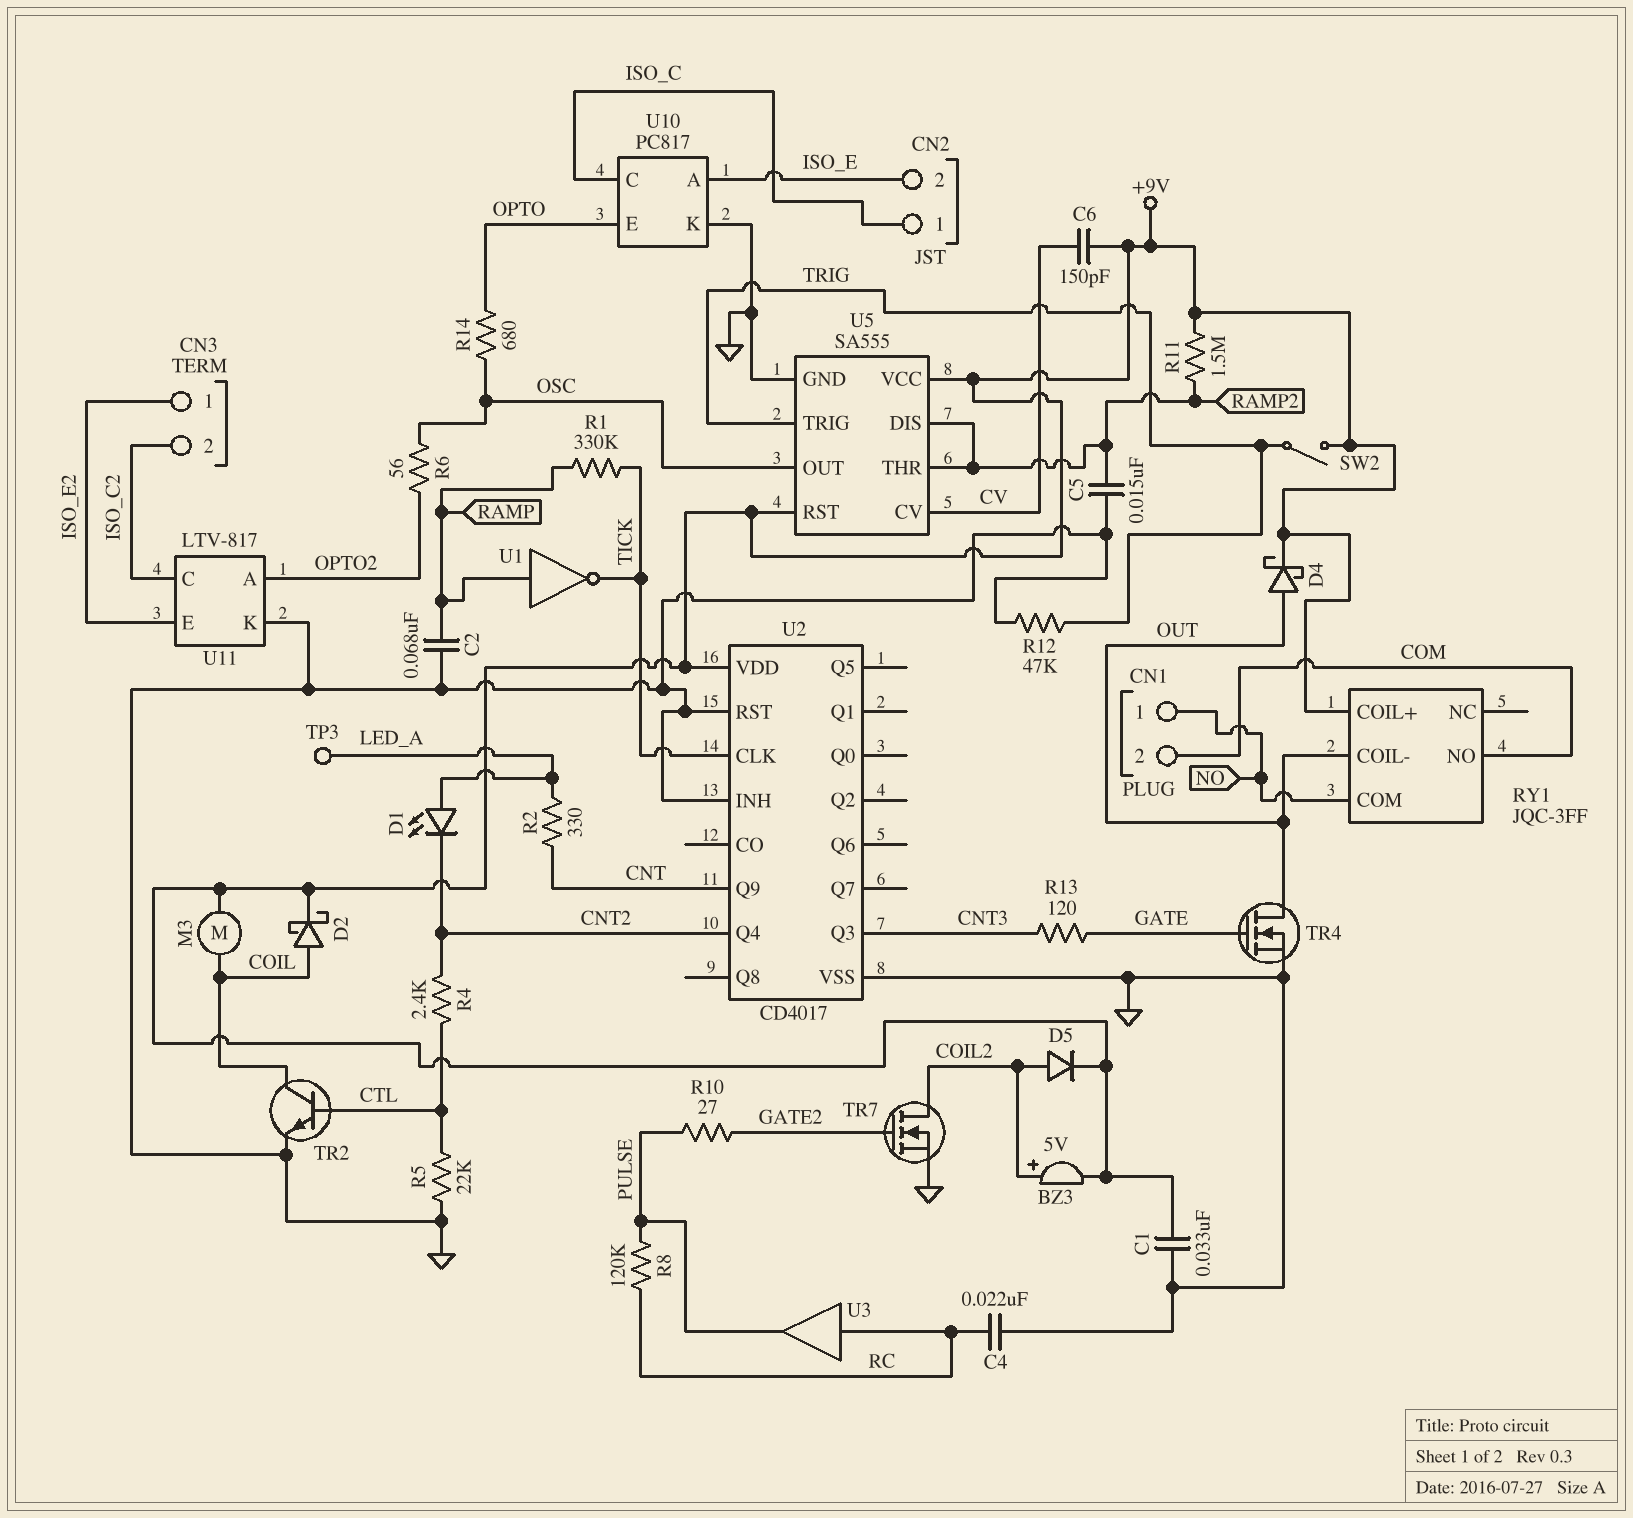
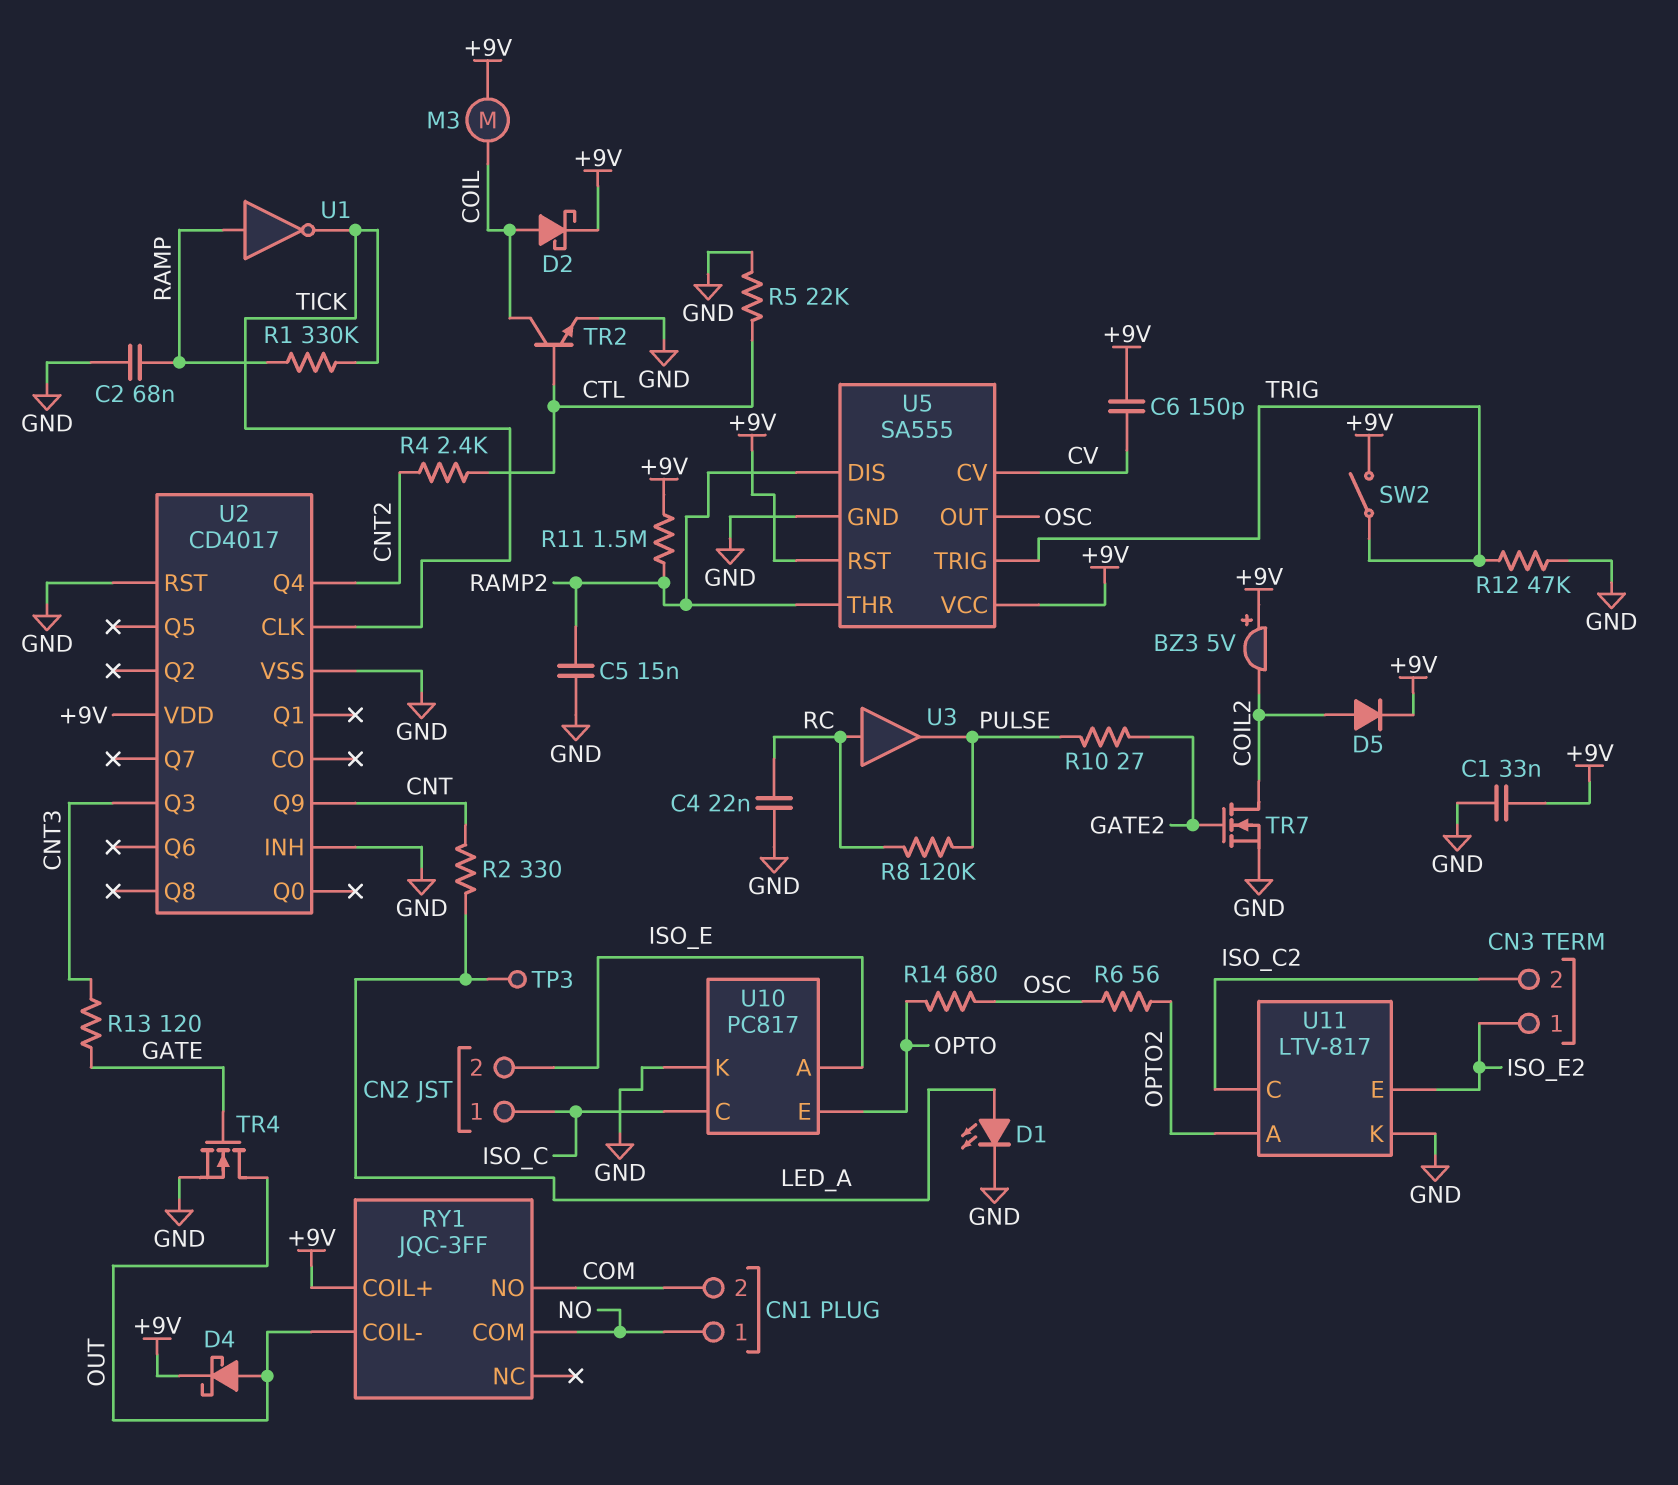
BZ3: buzzer 5V (plus COIL2, minus +9V) -> buzzer 5V (plus +9V, minus COIL2)
D1: LED (A LED_A, K CNT2) -> LED (A LED_A, K GND)

